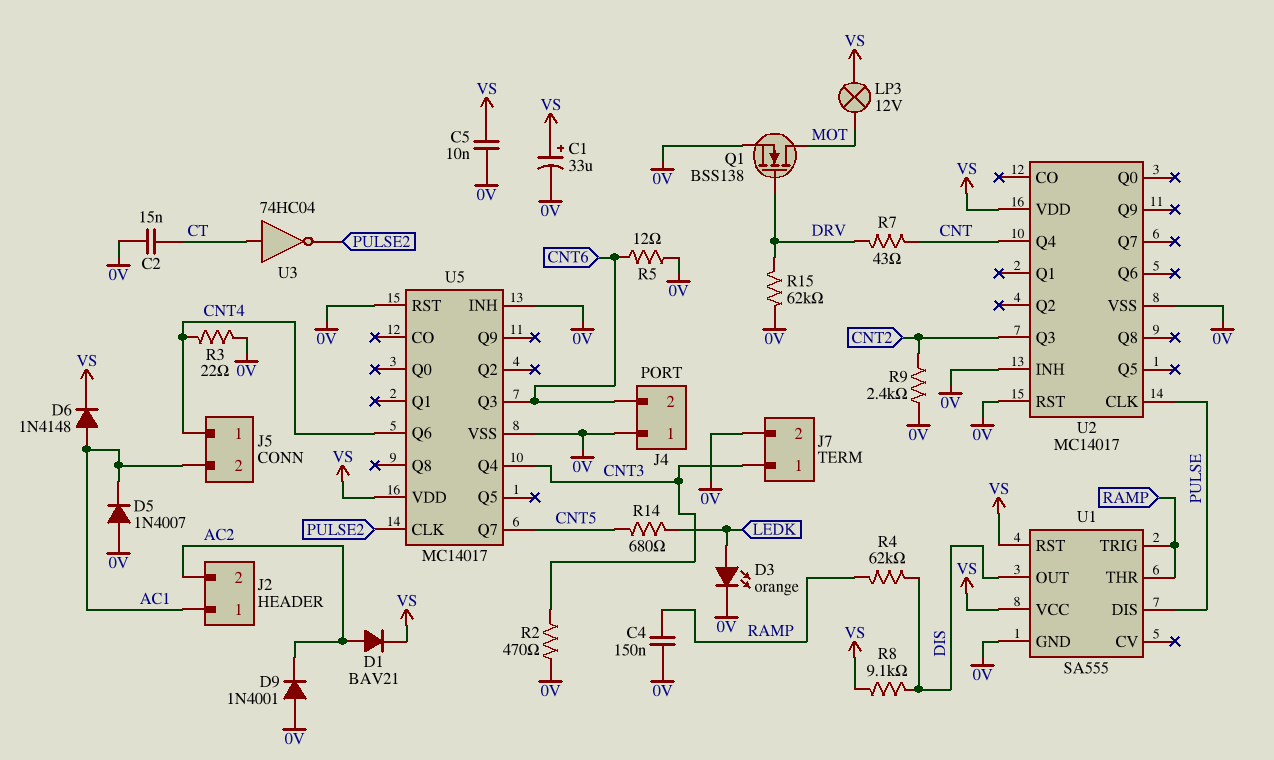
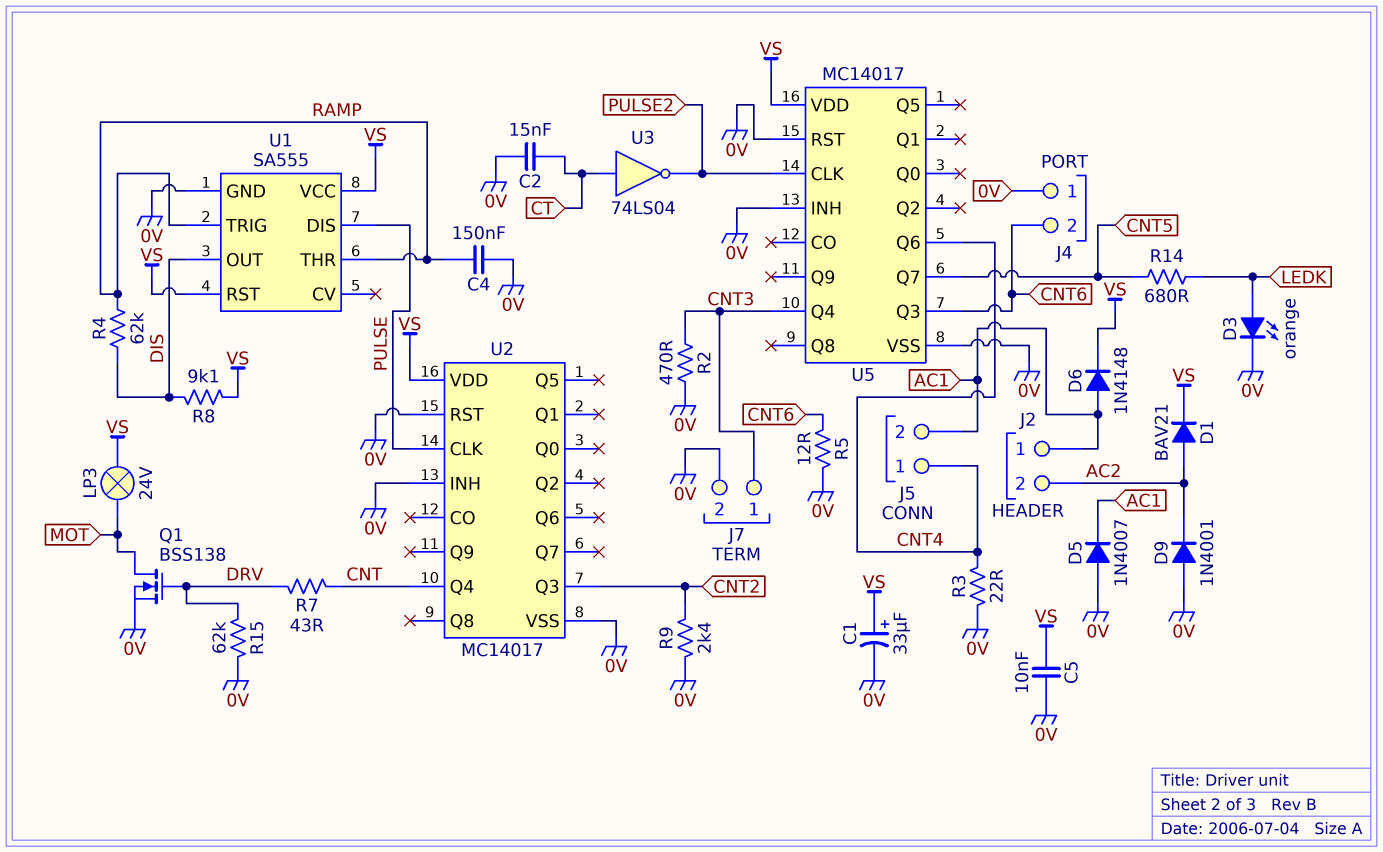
LP3: lamp 12V (MOT, VS) -> lamp 24V (MOT, VS)
U3: NOT 74HC04 (in CT, out PULSE2) -> NOT 74LS04 (in CT, out PULSE2)

